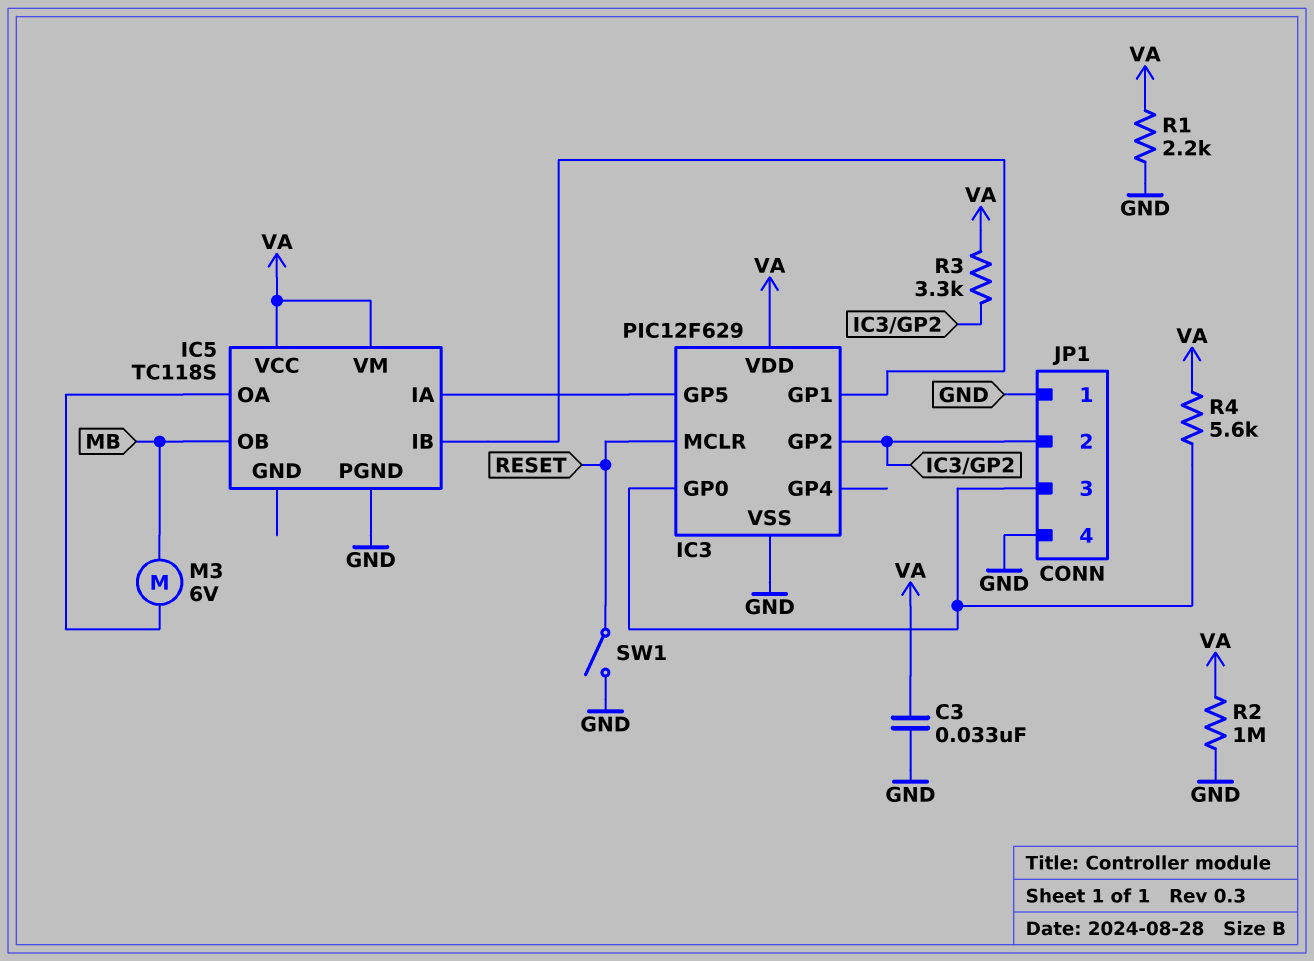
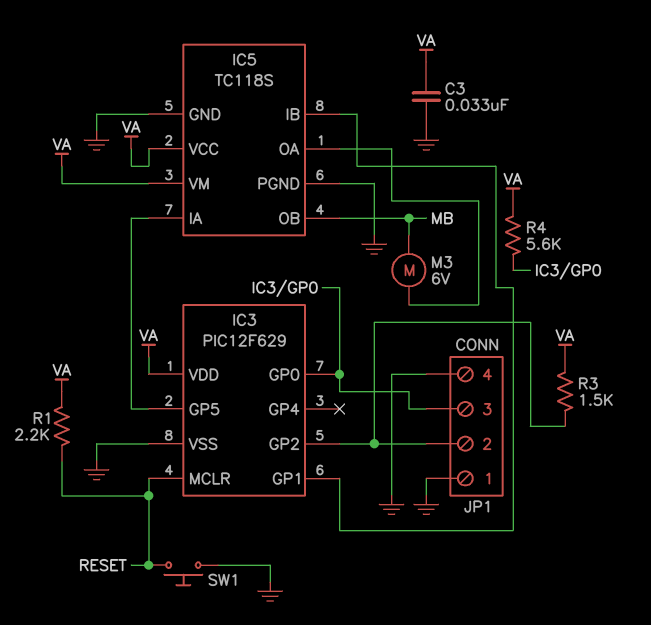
IC5 pin GND: none -> GND
R1: 2.2k (GND, VA) -> 2.2k (RESET, VA)
R2: 1M (GND, VA) -> none
R3: 3.3k (IC3/GP2, VA) -> 1.5k (IC3/GP2, VA)
SW1: switch (GND, RESET) -> button (GND, RESET)

